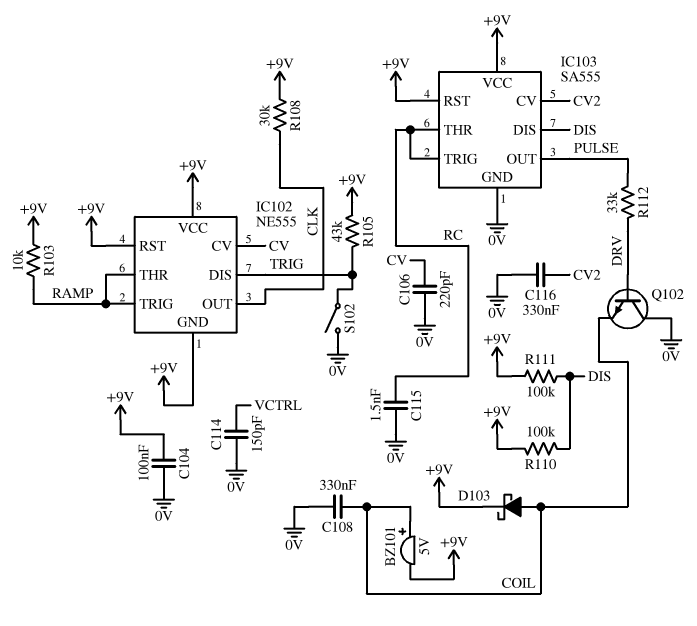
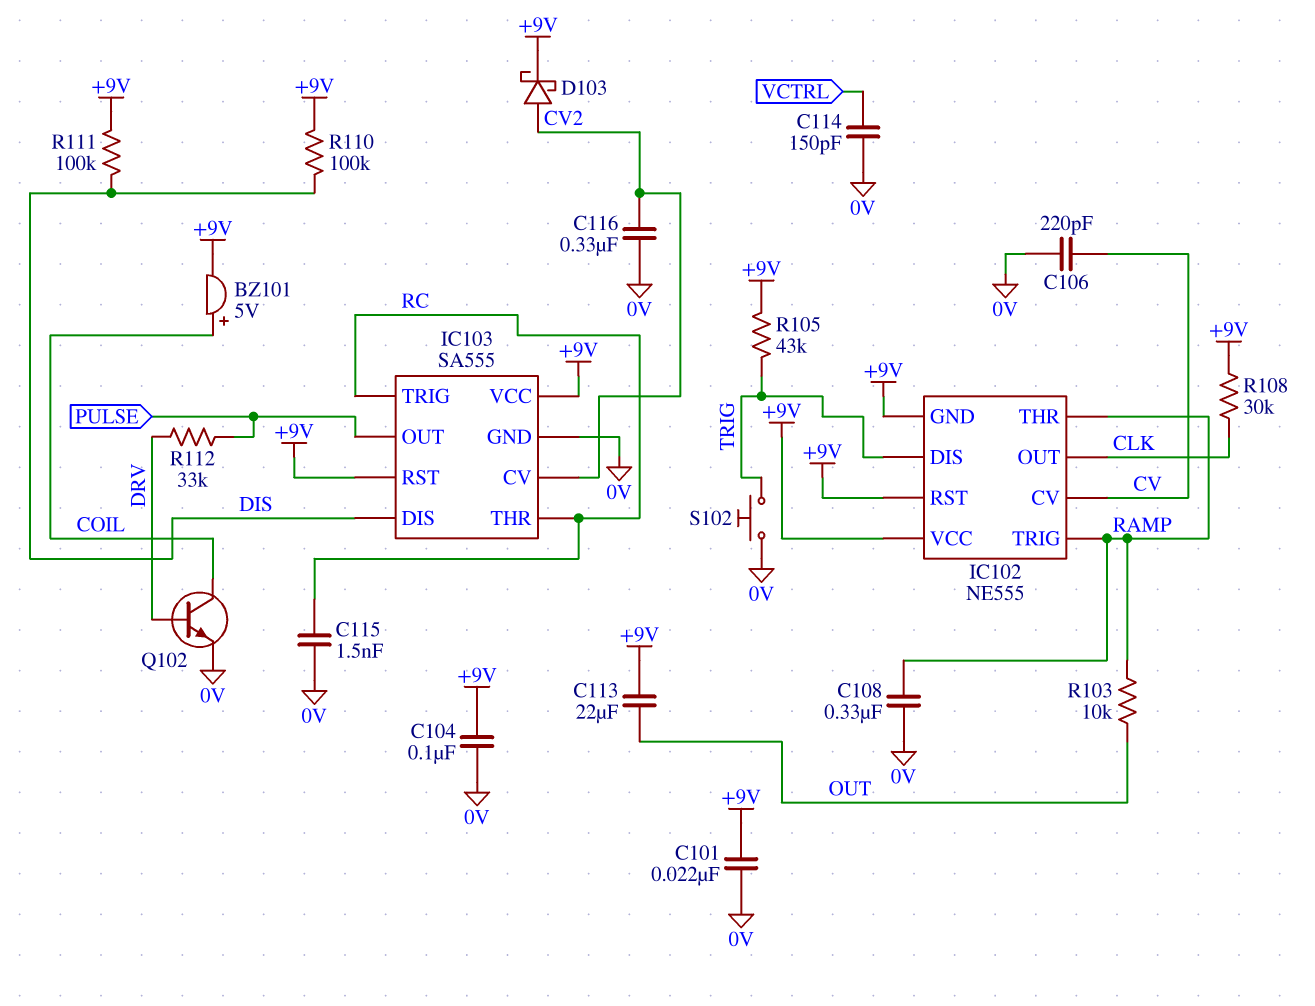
C101: none -> 22nF (+9V, 0V)
C108: 330nF (0V, COIL) -> 330nF (0V, RAMP)
C113: none -> 22uF (+9V, OUT)
D103: schottky (A COIL, K +9V) -> schottky (A CV2, K +9V)
Q102: NPN (B DRV, C 0V, E COIL) -> NPN (B DRV, C COIL, E 0V)
R103: 10k (+9V, RAMP) -> 10k (OUT, RAMP)
S102: switch (0V, TRIG) -> button (0V, TRIG)

